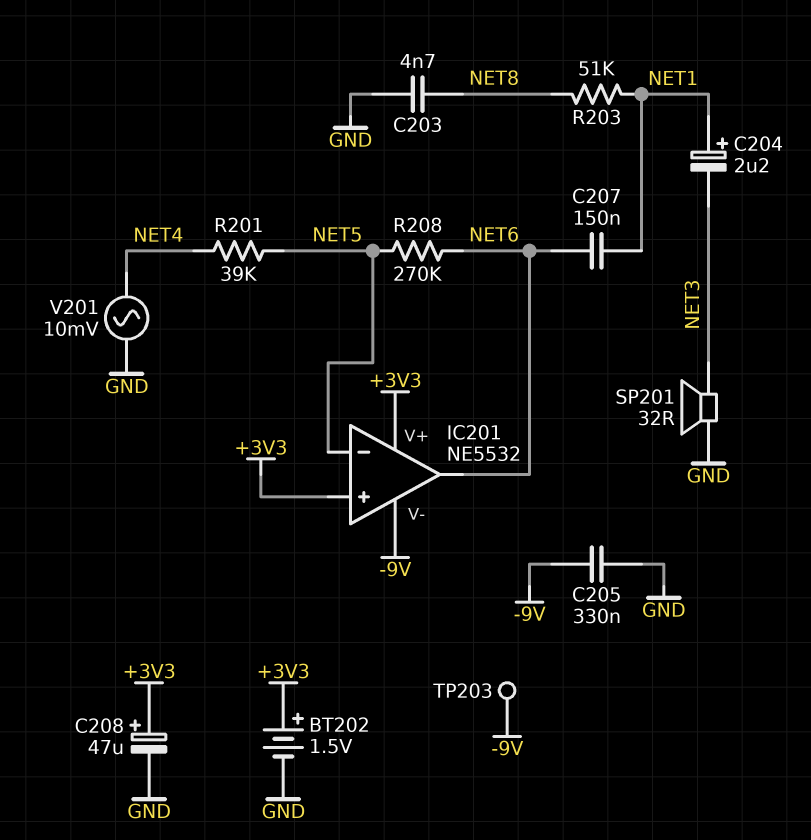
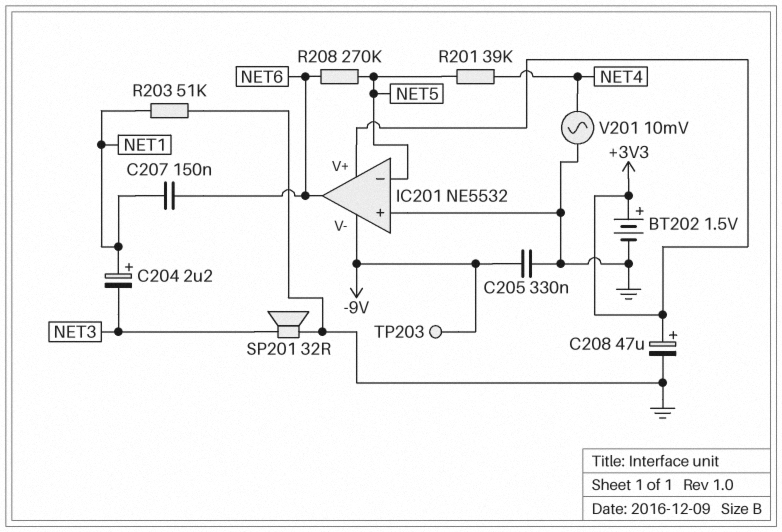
C203: 4.7nF (GND, NET8) -> none
IC201 pin in+: +3V3 -> GND
R203: 51k (NET1, NET8) -> 51k (GND, NET1)

